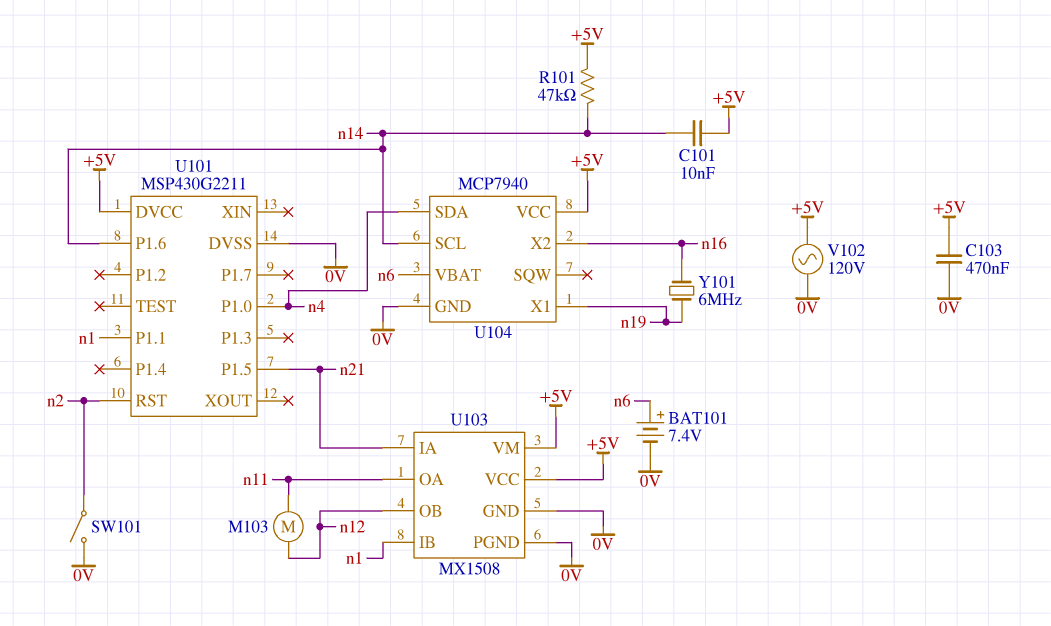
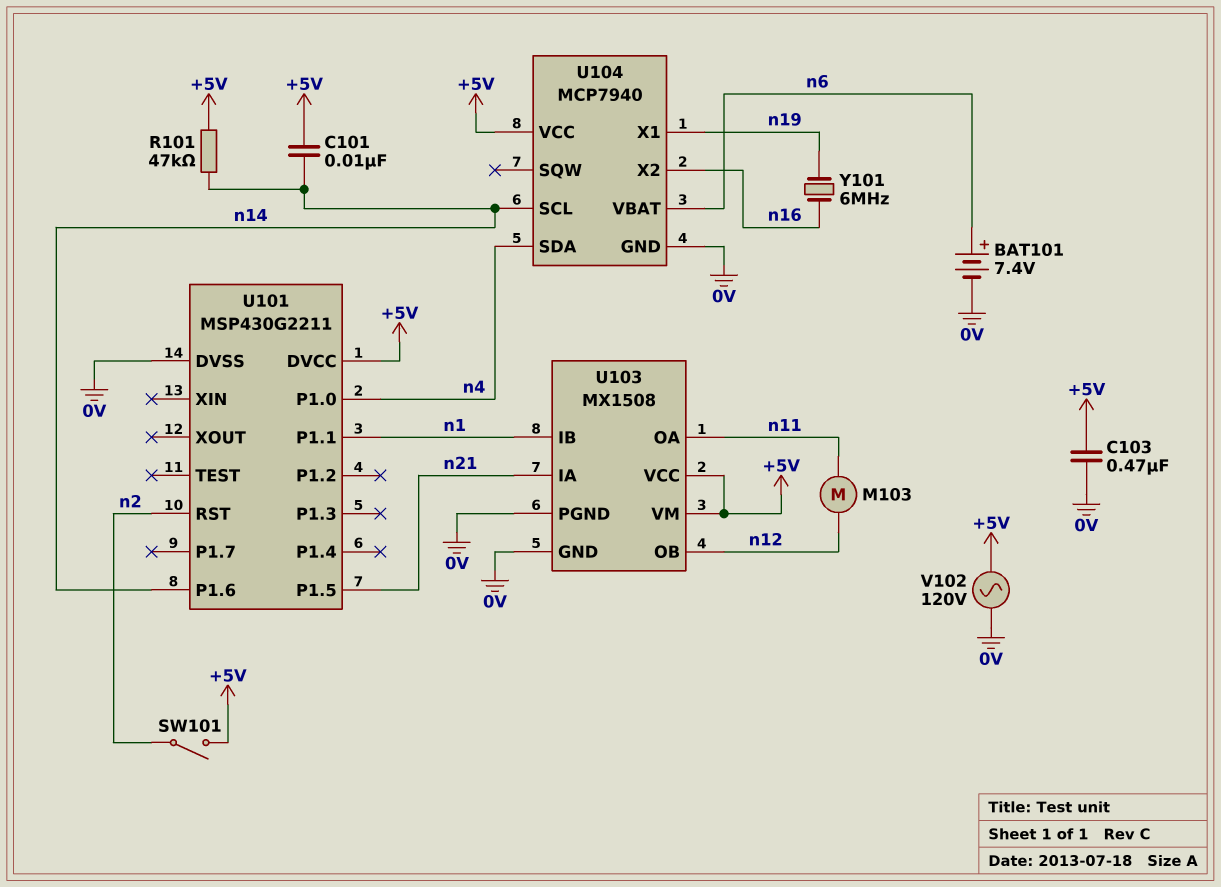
SW101: switch (0V, n2) -> switch (+5V, n2)

